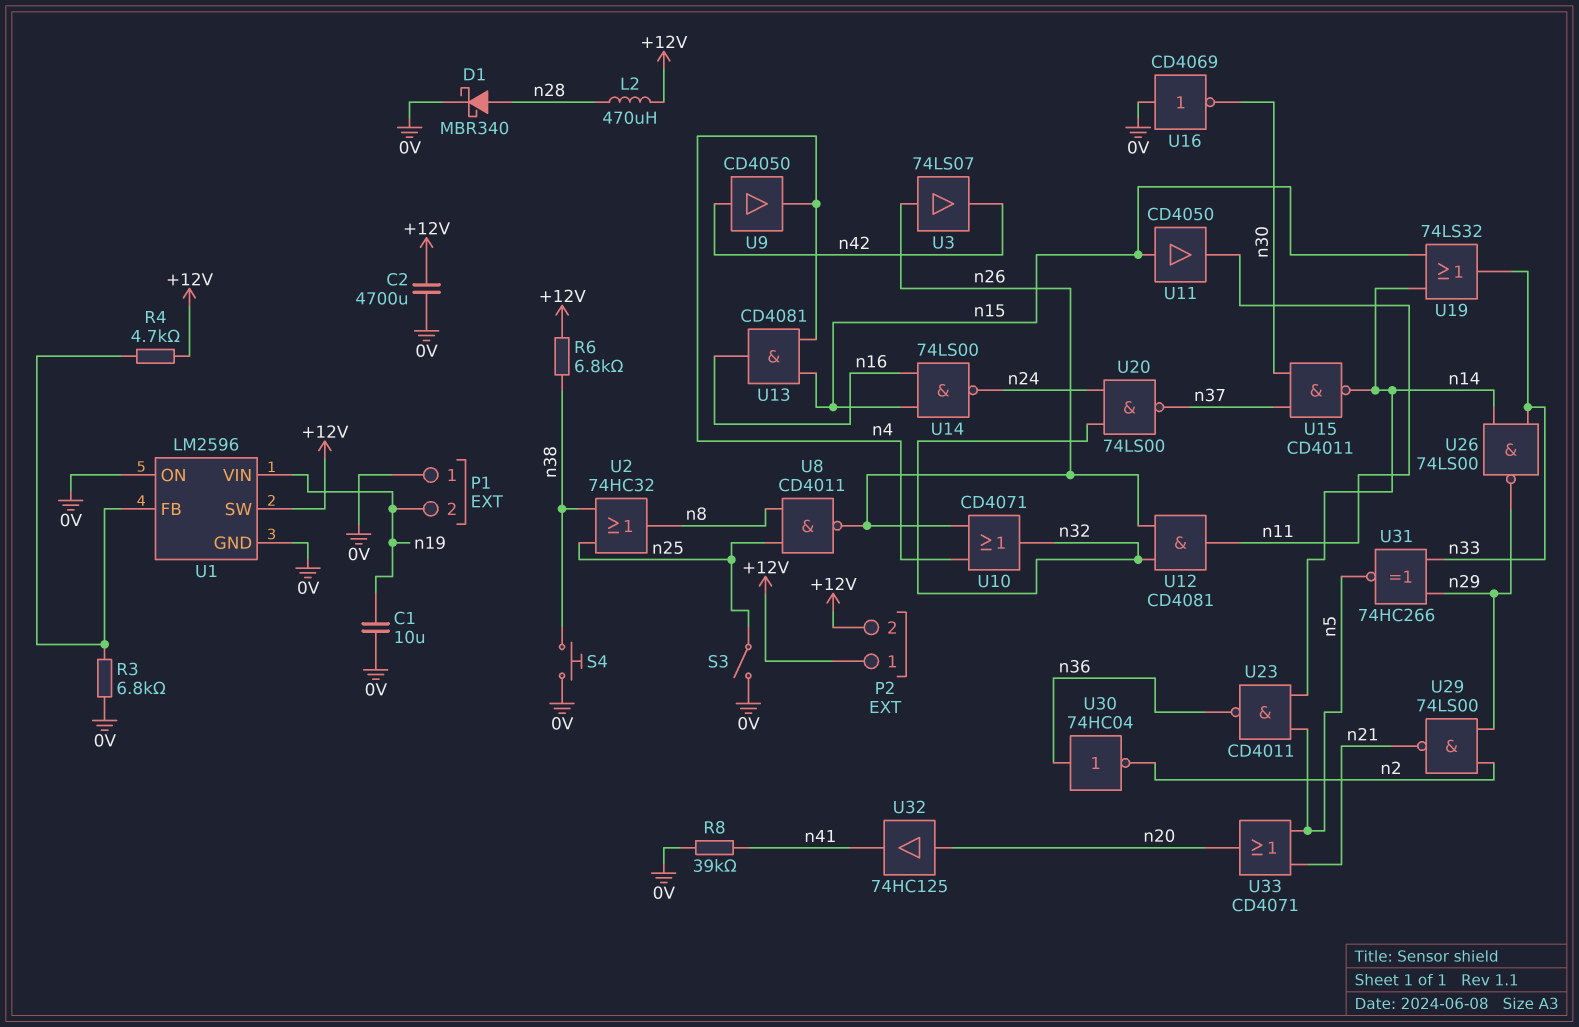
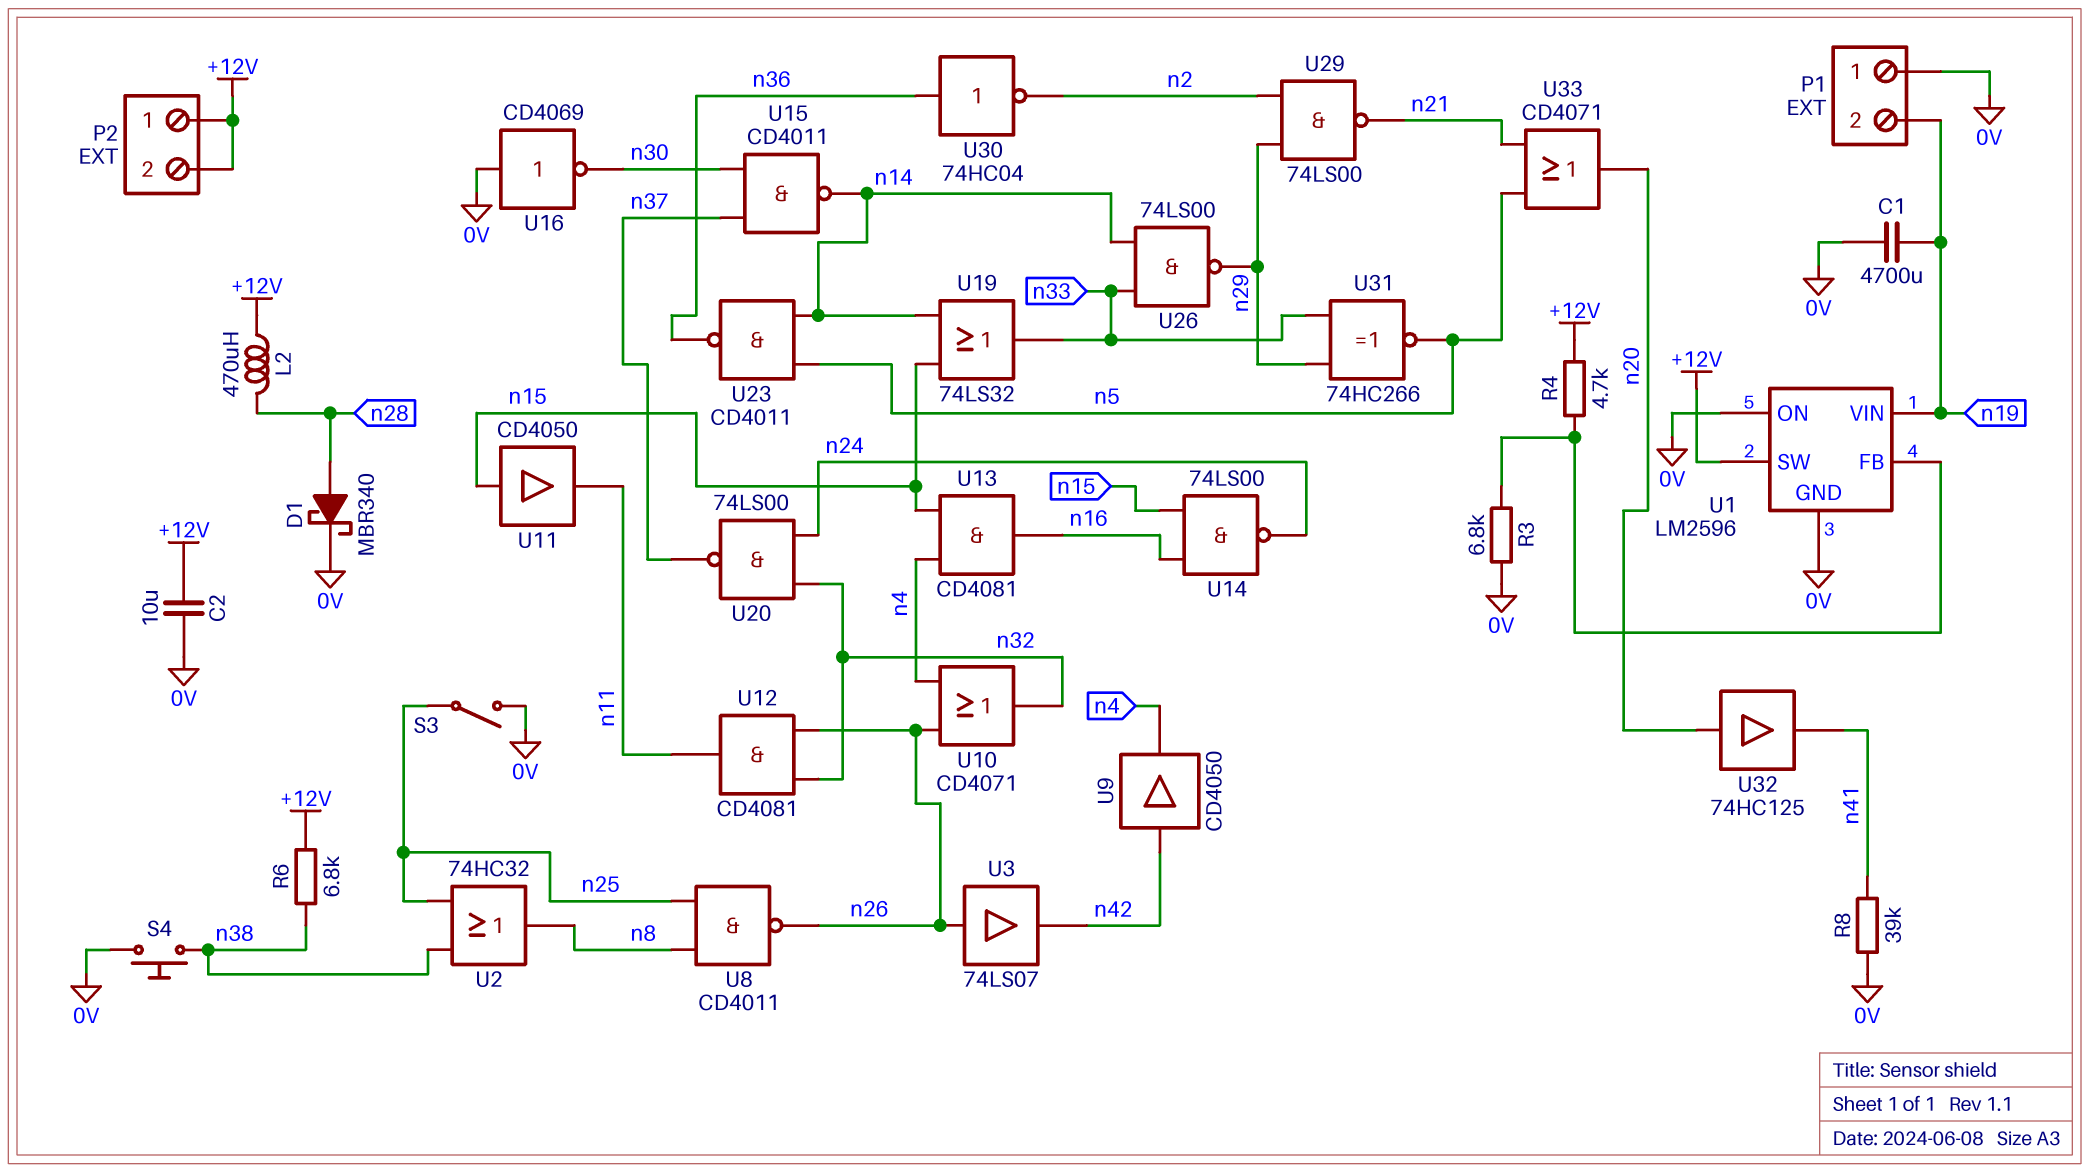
C1: 10uF (0V, n19) -> 4700uF (0V, n19)
C2: 4700uF (+12V, 0V) -> 10uF (+12V, 0V)

